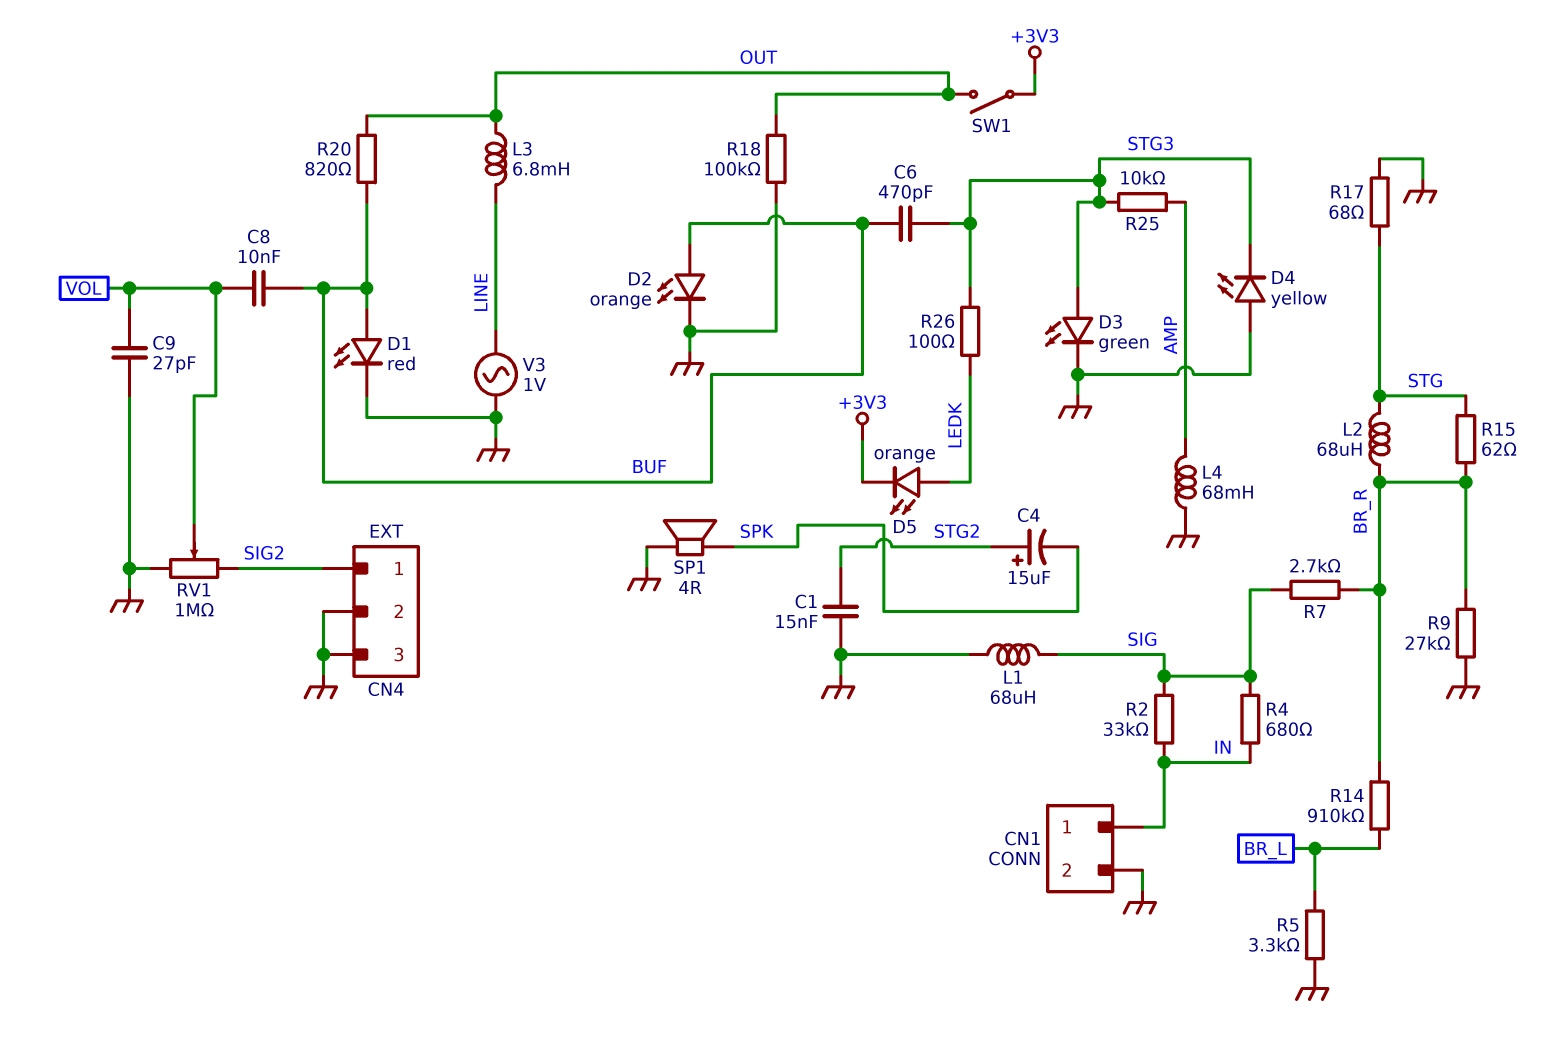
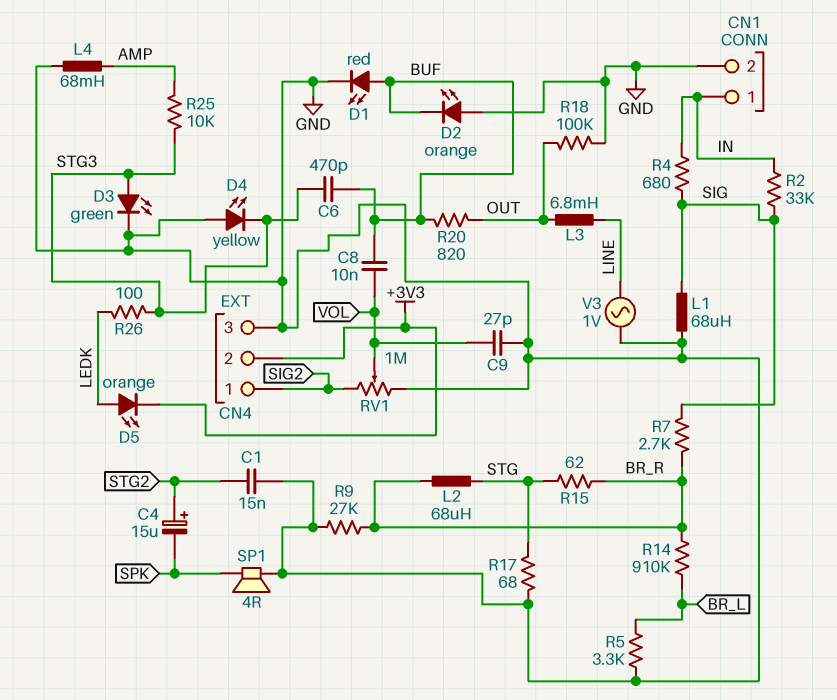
CN4 pin 2: GND -> +3V3
D2: LED orange (A BUF, K GND) -> LED orange (A GND, K BUF)
SW1: switch (+3V3, OUT) -> none

